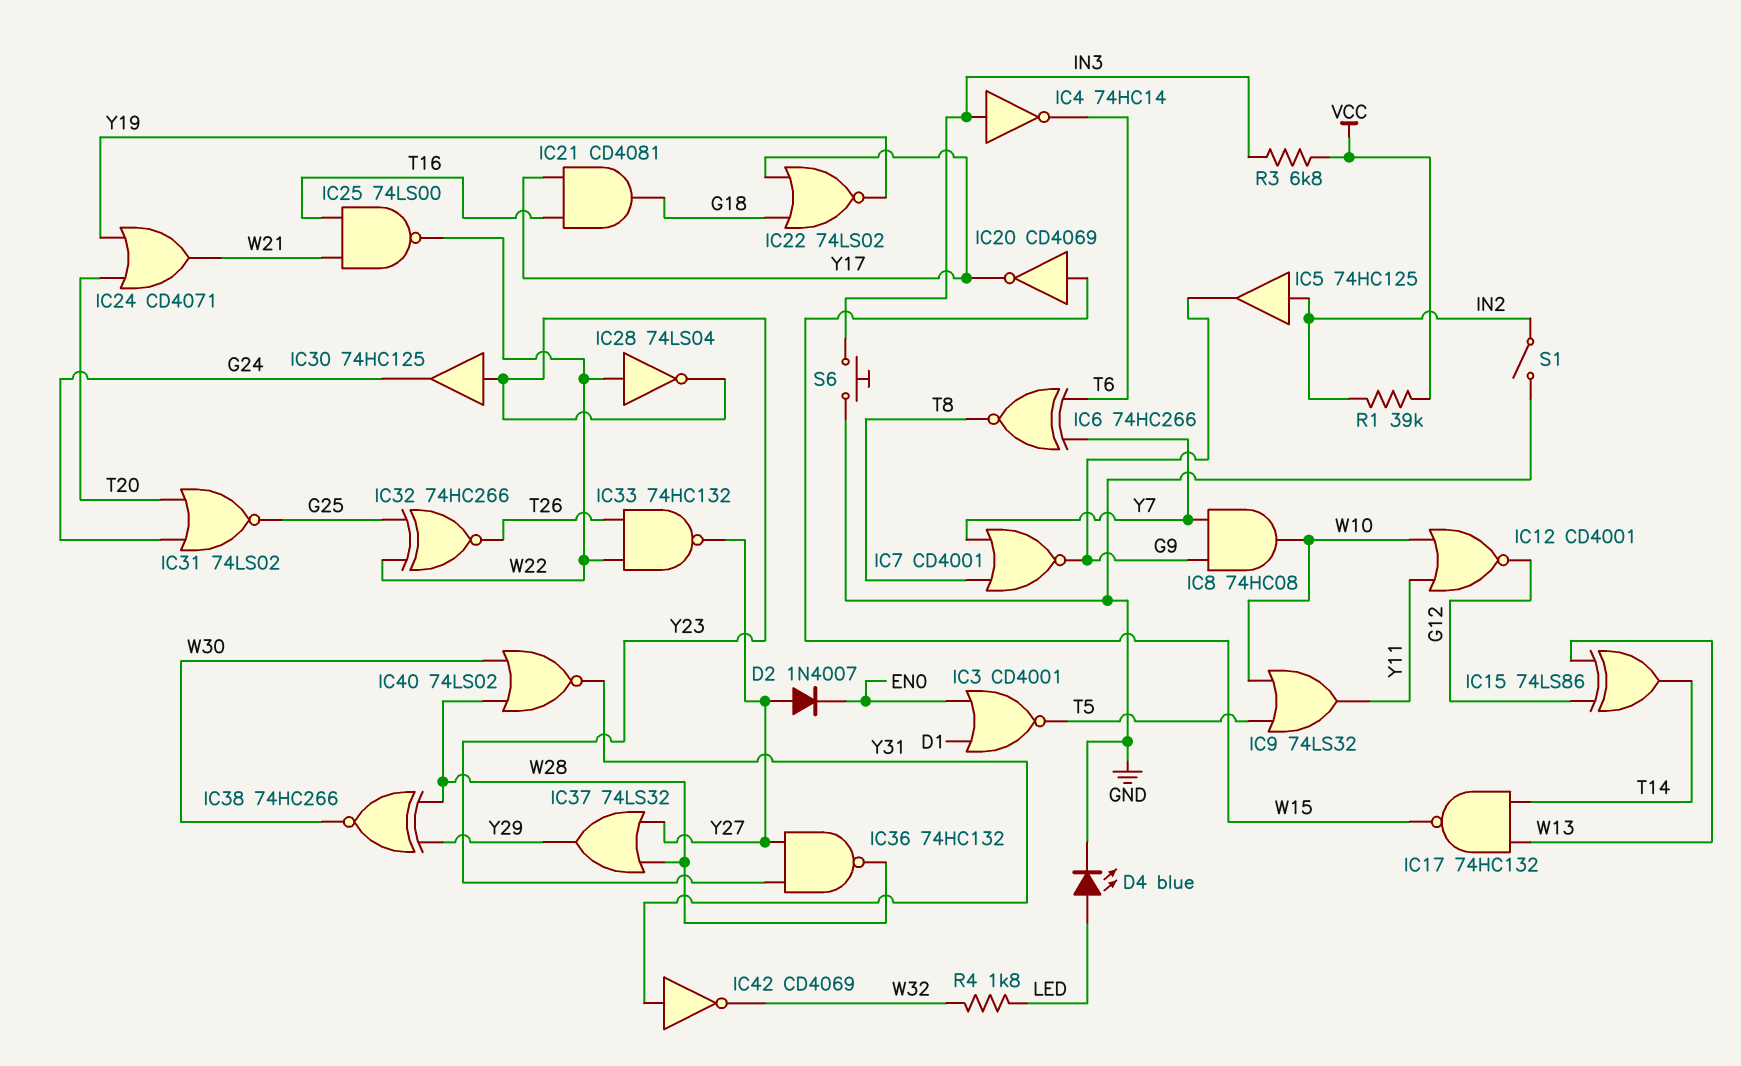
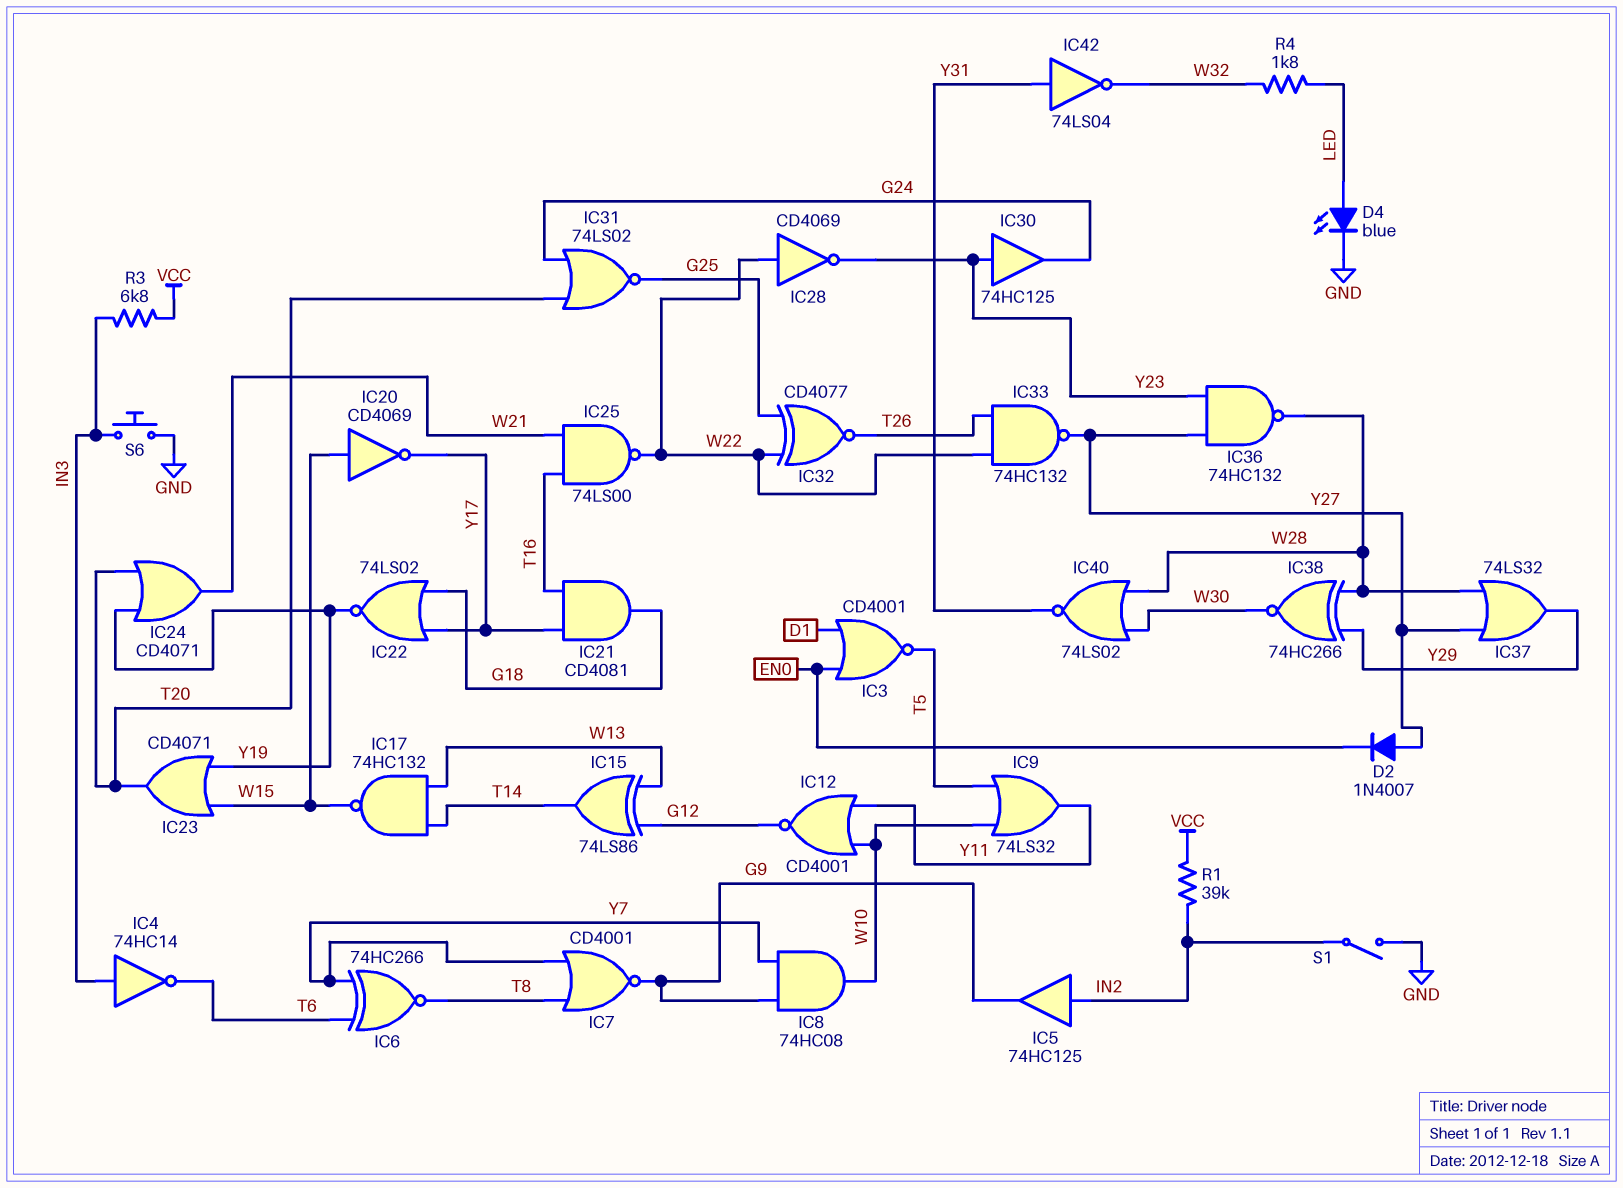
IC23: none -> OR CD4071 (in W15, in Y19, out T20)
IC28: NOT 74LS04 (in W22, out Y23) -> NOT CD4069 (in W22, out Y23)
IC32: XNOR 74HC266 (in G25, in W22, out T26) -> XNOR CD4077 (in G25, in W22, out T26)
IC42: NOT CD4069 (in Y31, out W32) -> NOT 74LS04 (in Y31, out W32)

